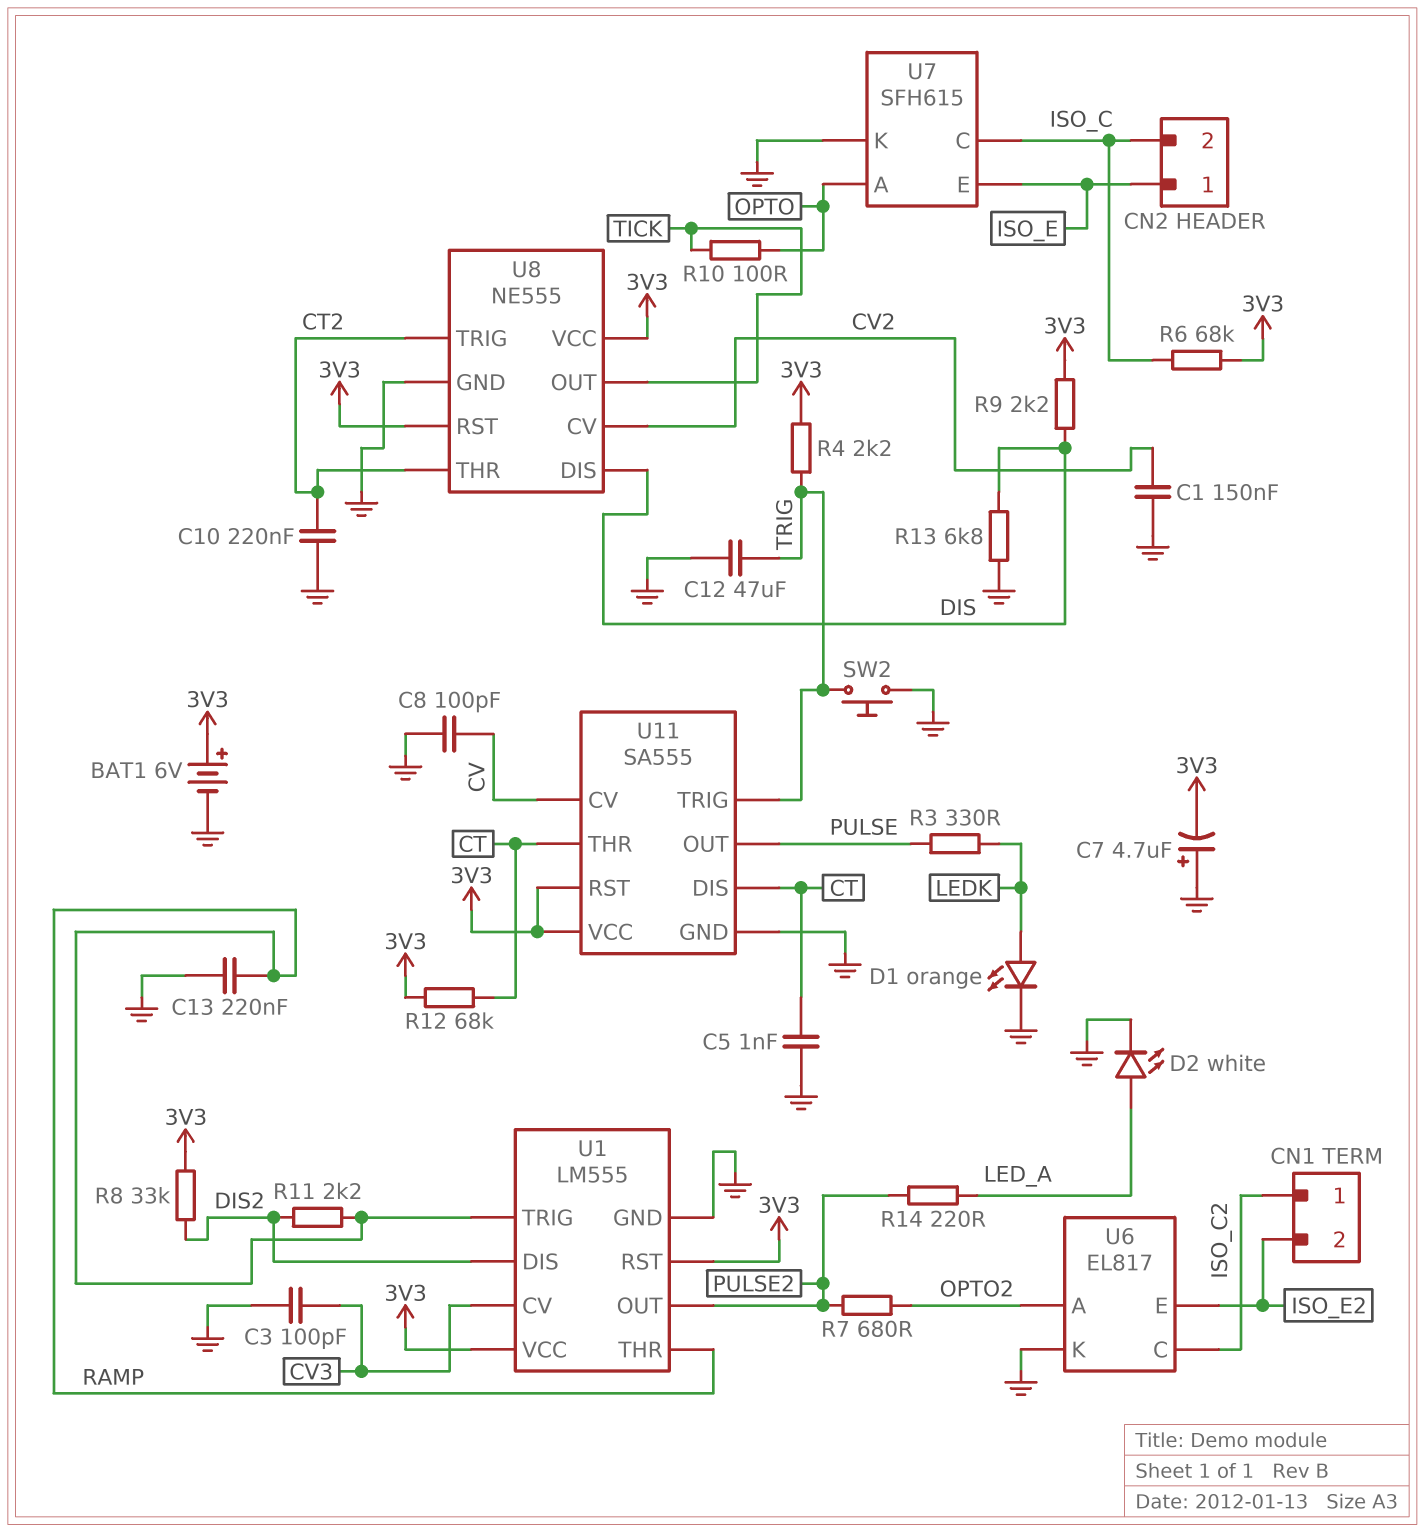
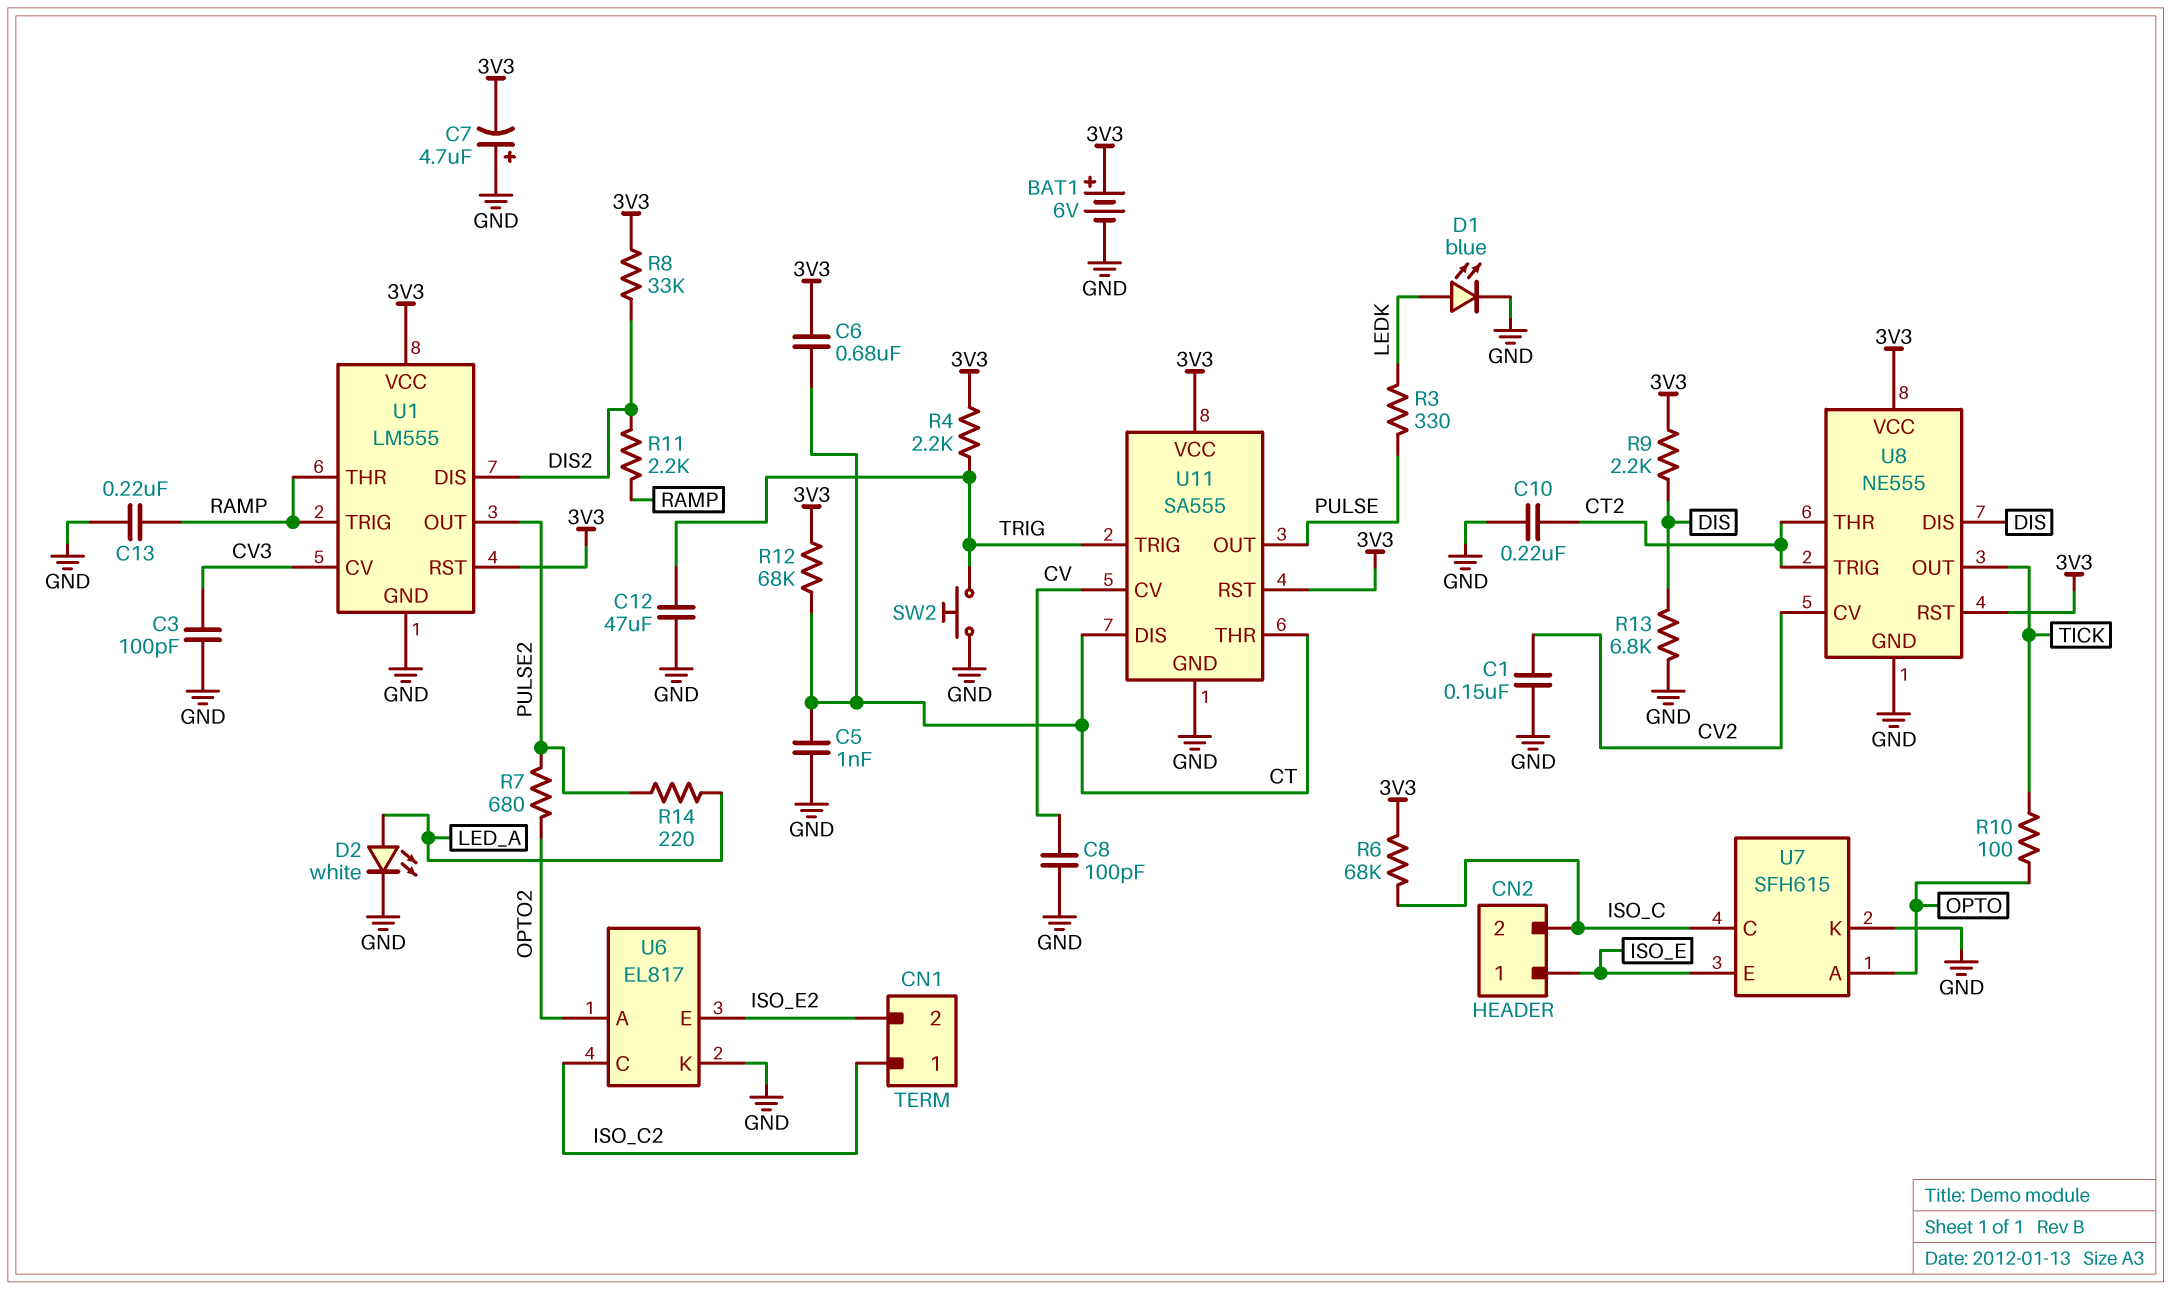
C6: none -> 680nF (3V3, CT)
D1: LED orange (A LEDK, K GND) -> LED blue (A LEDK, K GND)

